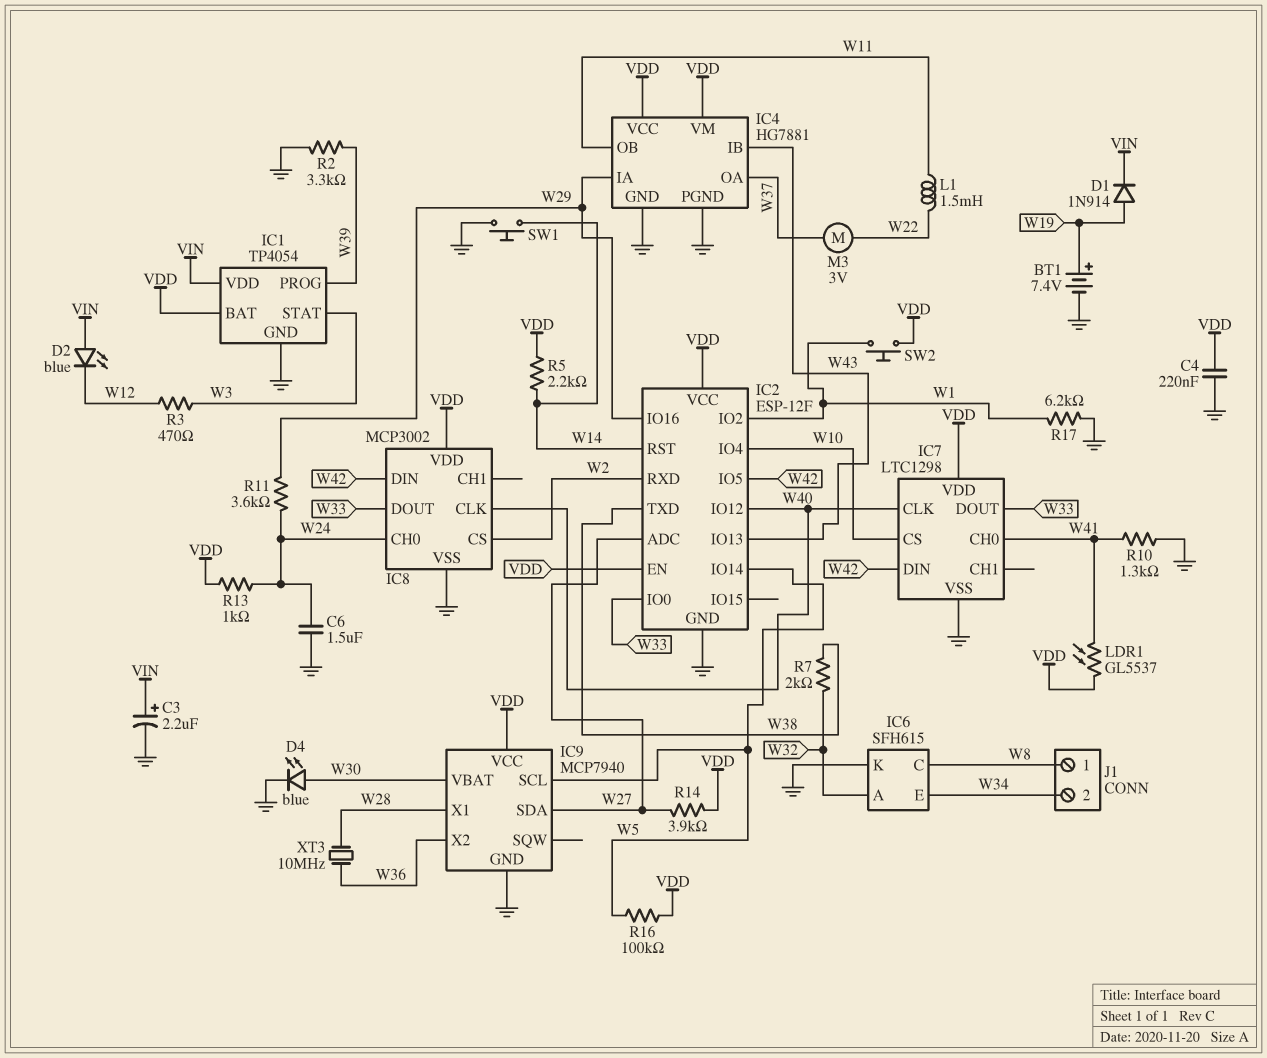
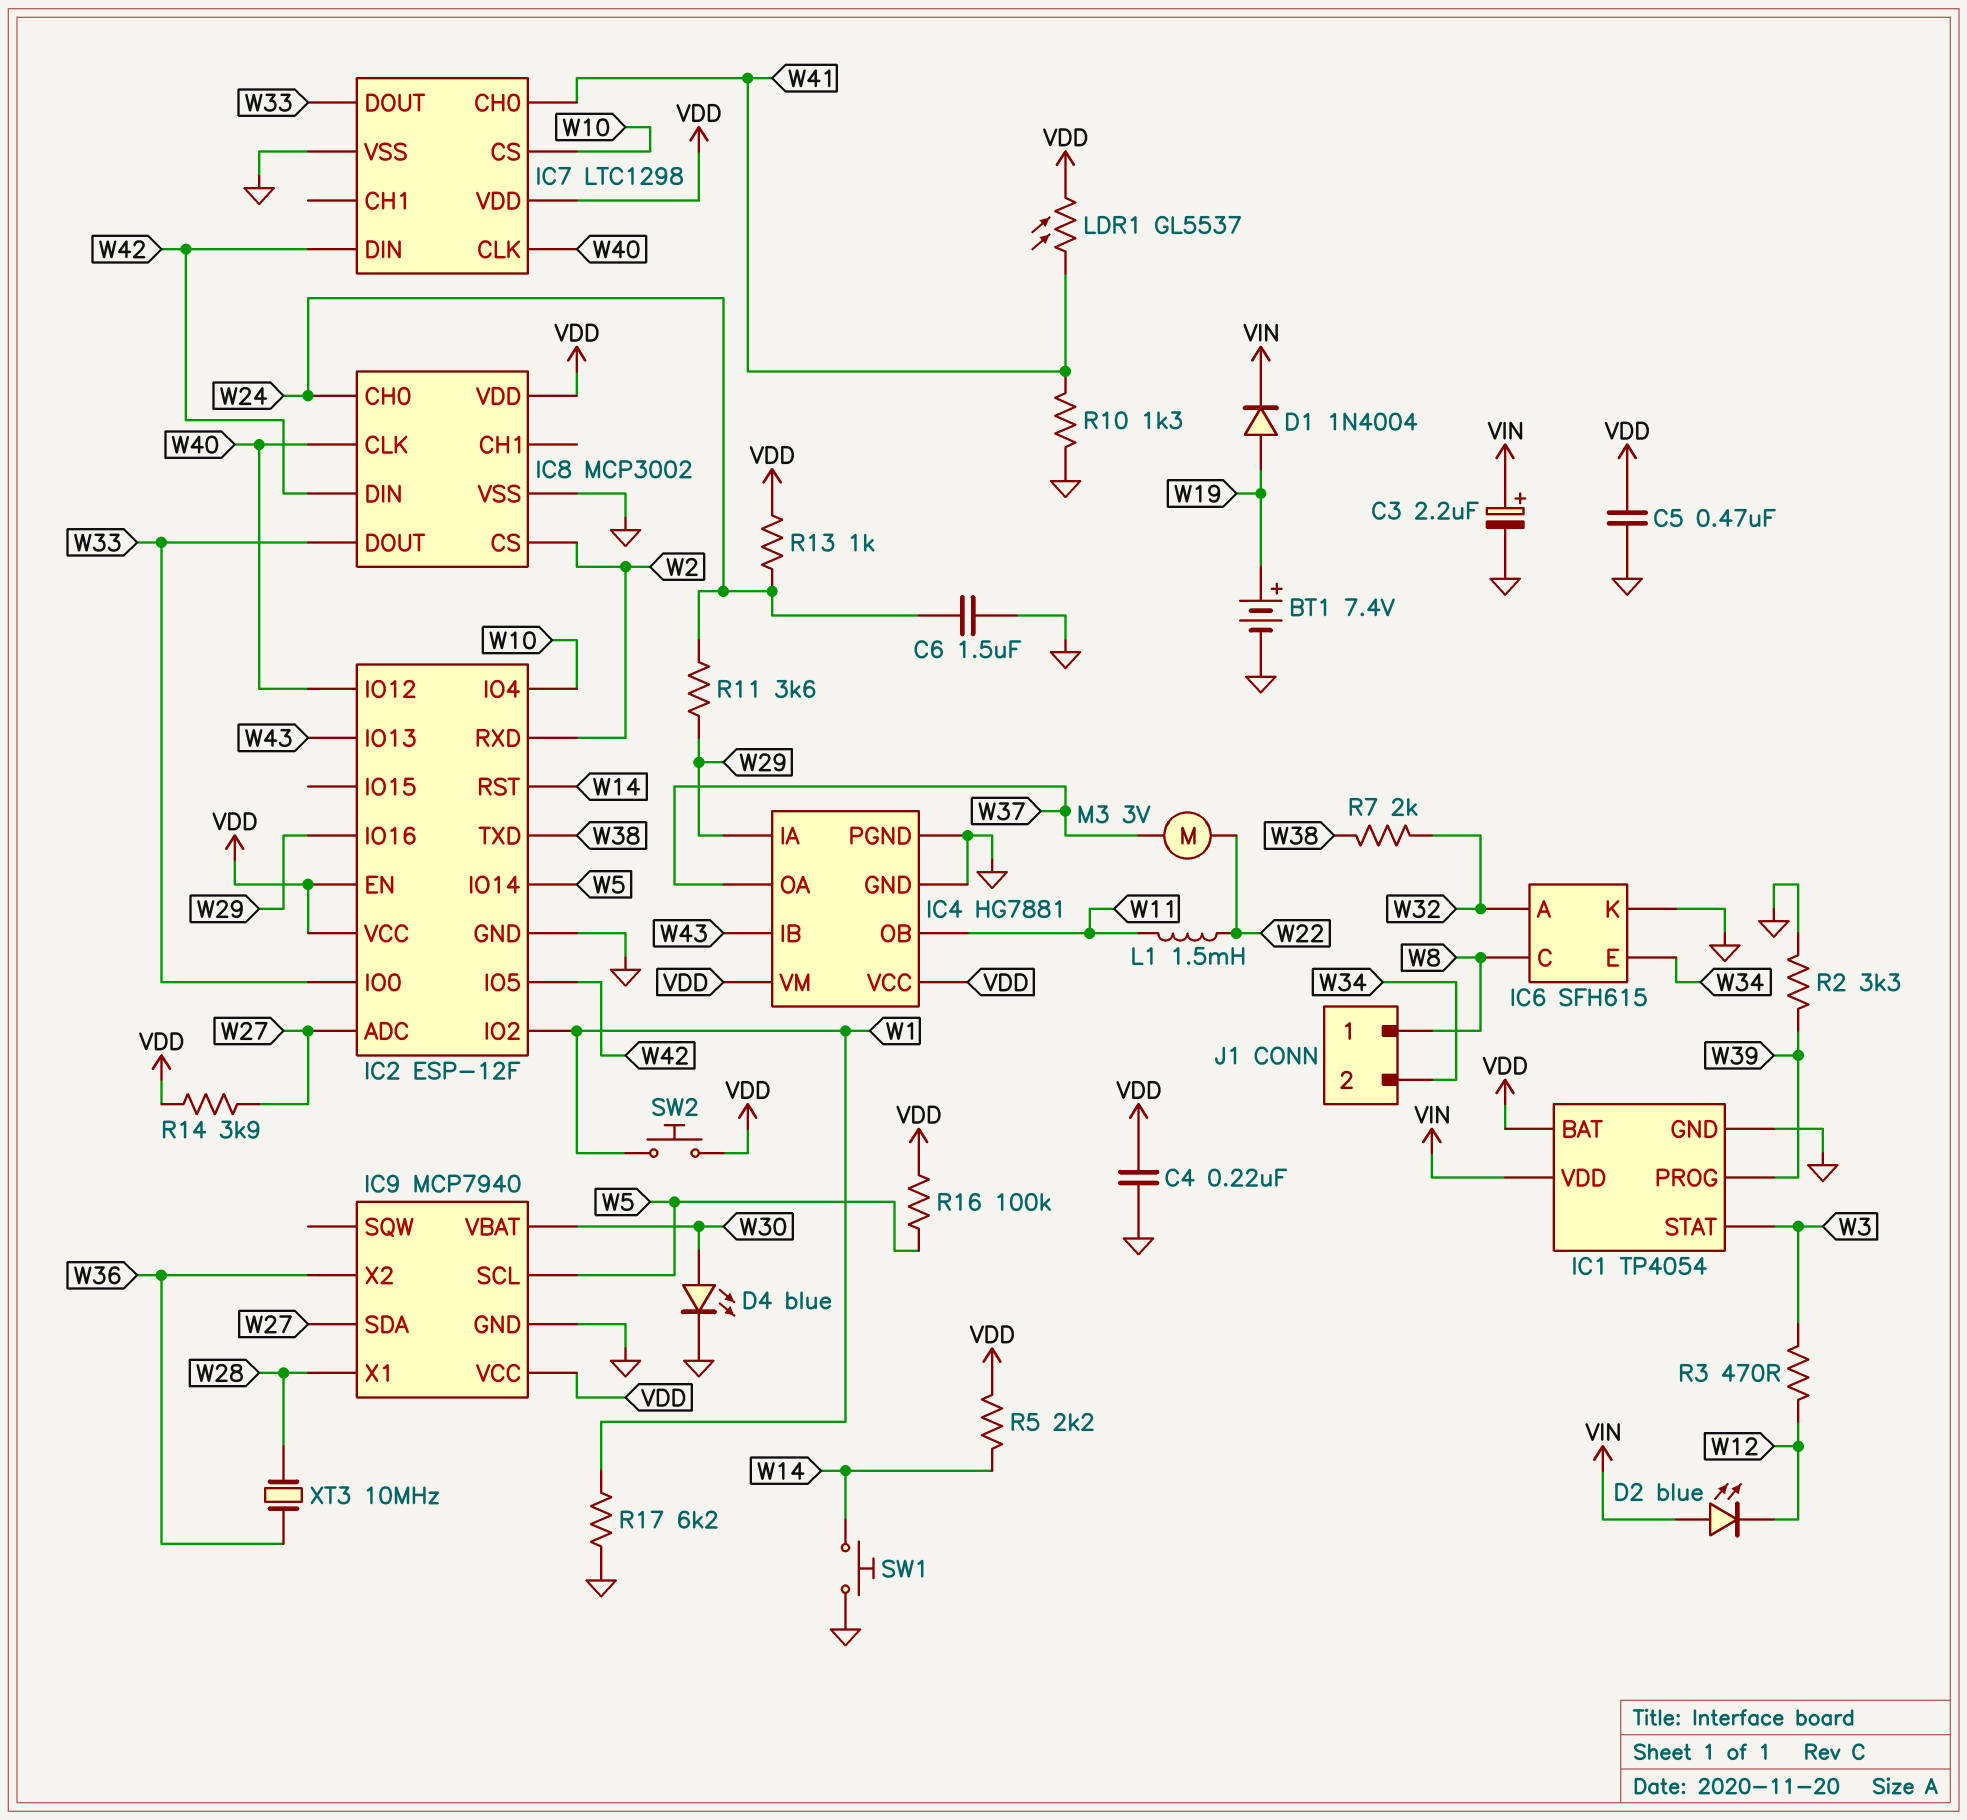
C5: none -> 470nF (GND, VDD)
D1: diode 1N914 (A W19, K VIN) -> diode 1N4004 (A W19, K VIN)

